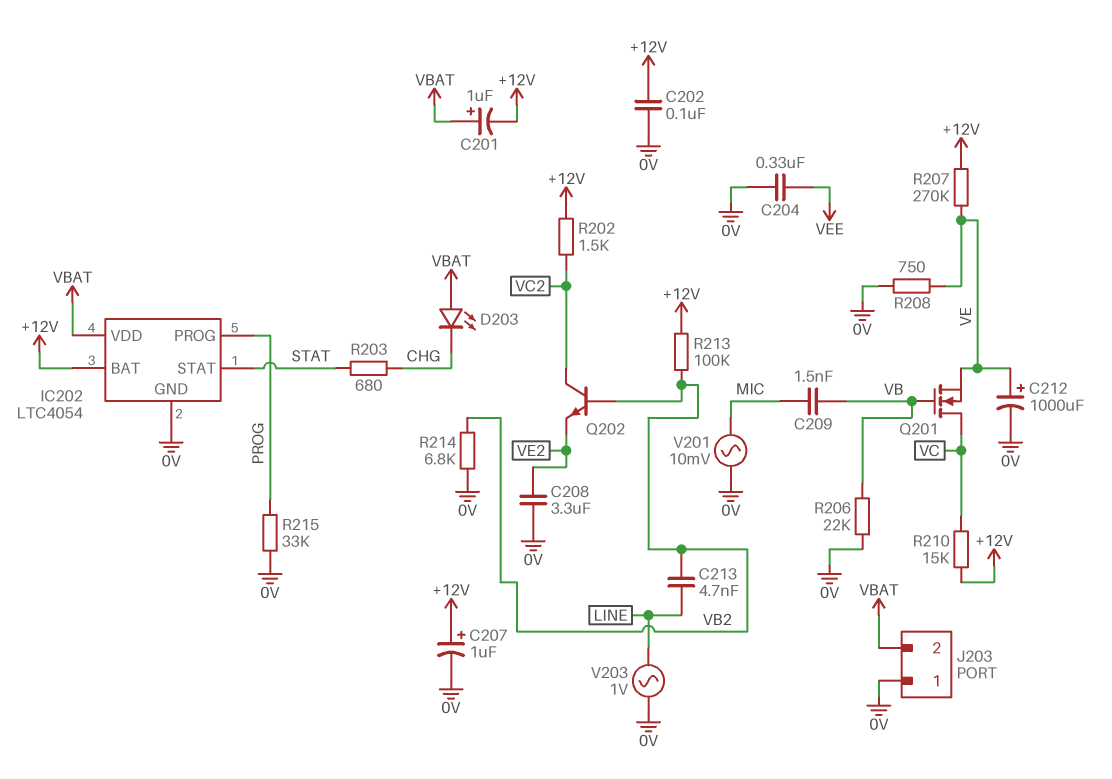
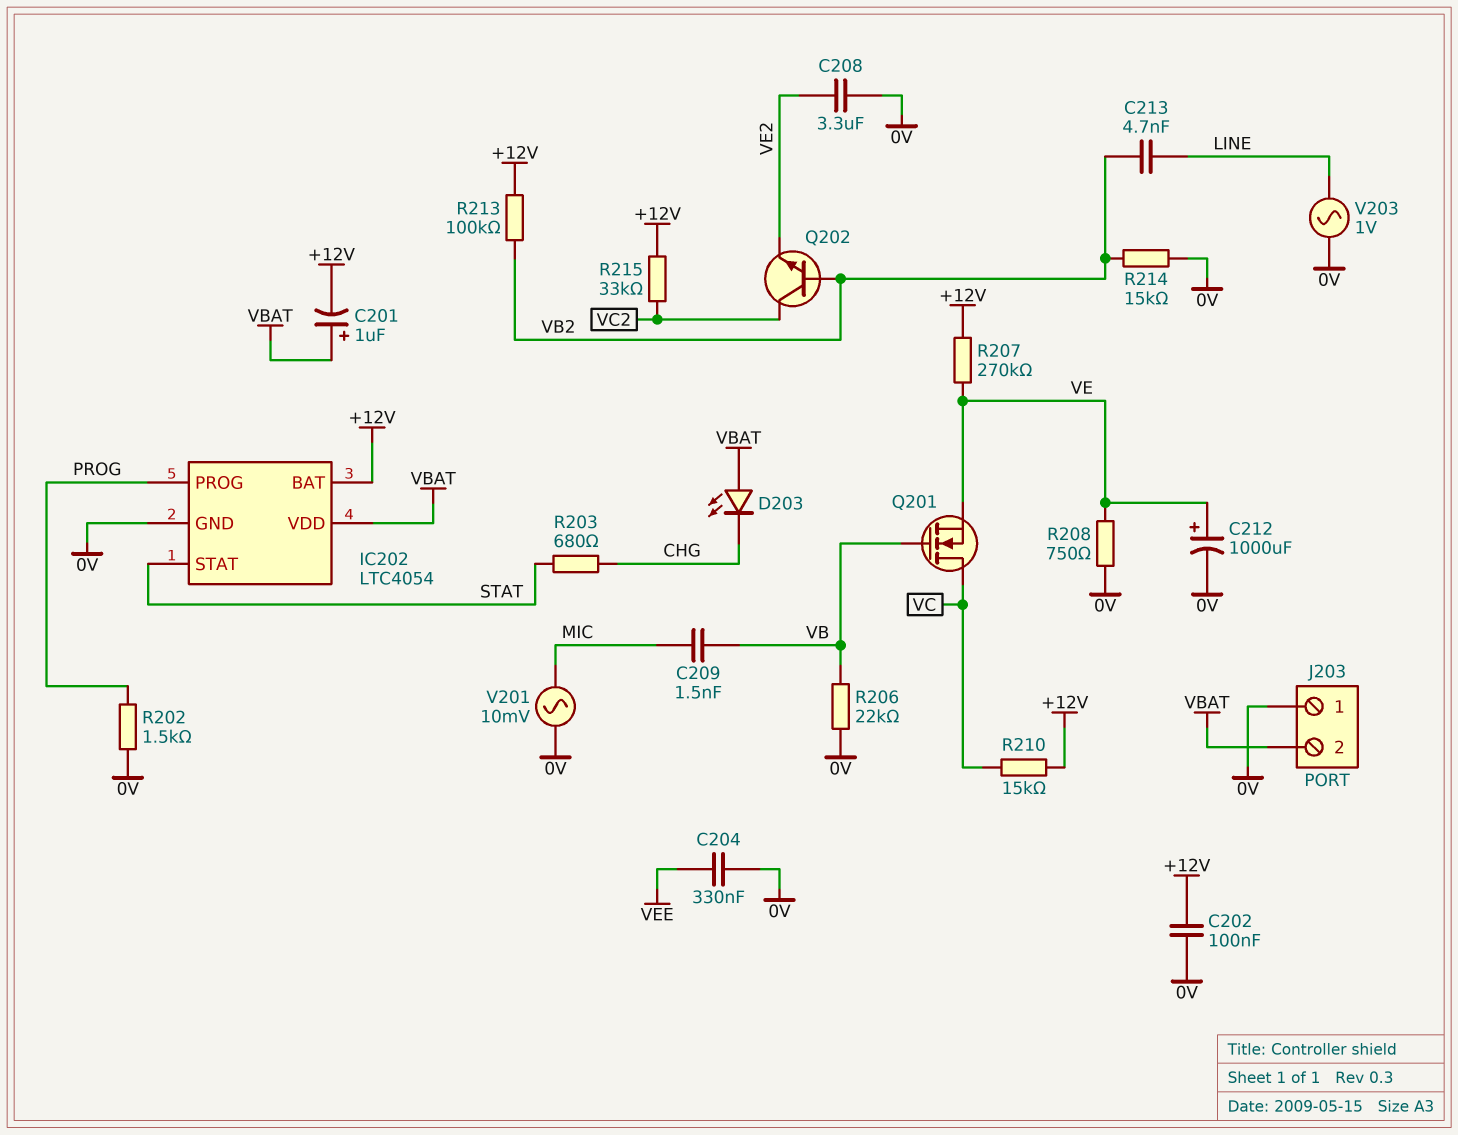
C207: 1uF (plus +12V, minus 0V) -> none
R202: 1.5k (+12V, VC2) -> 1.5k (0V, PROG)
R214: 6.8k (0V, VB2) -> 15k (0V, VB2)
R215: 33k (0V, PROG) -> 33k (+12V, VC2)

